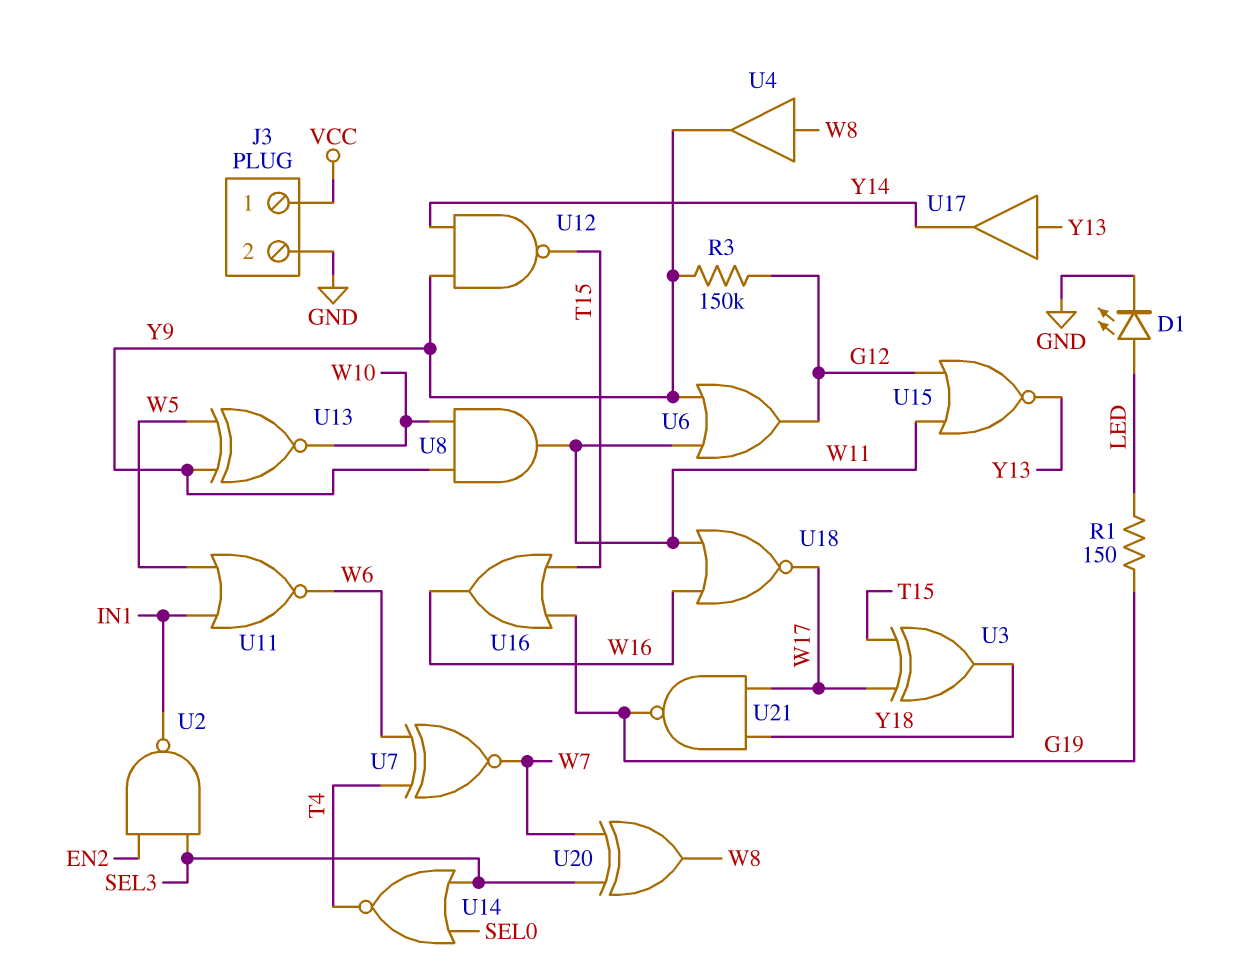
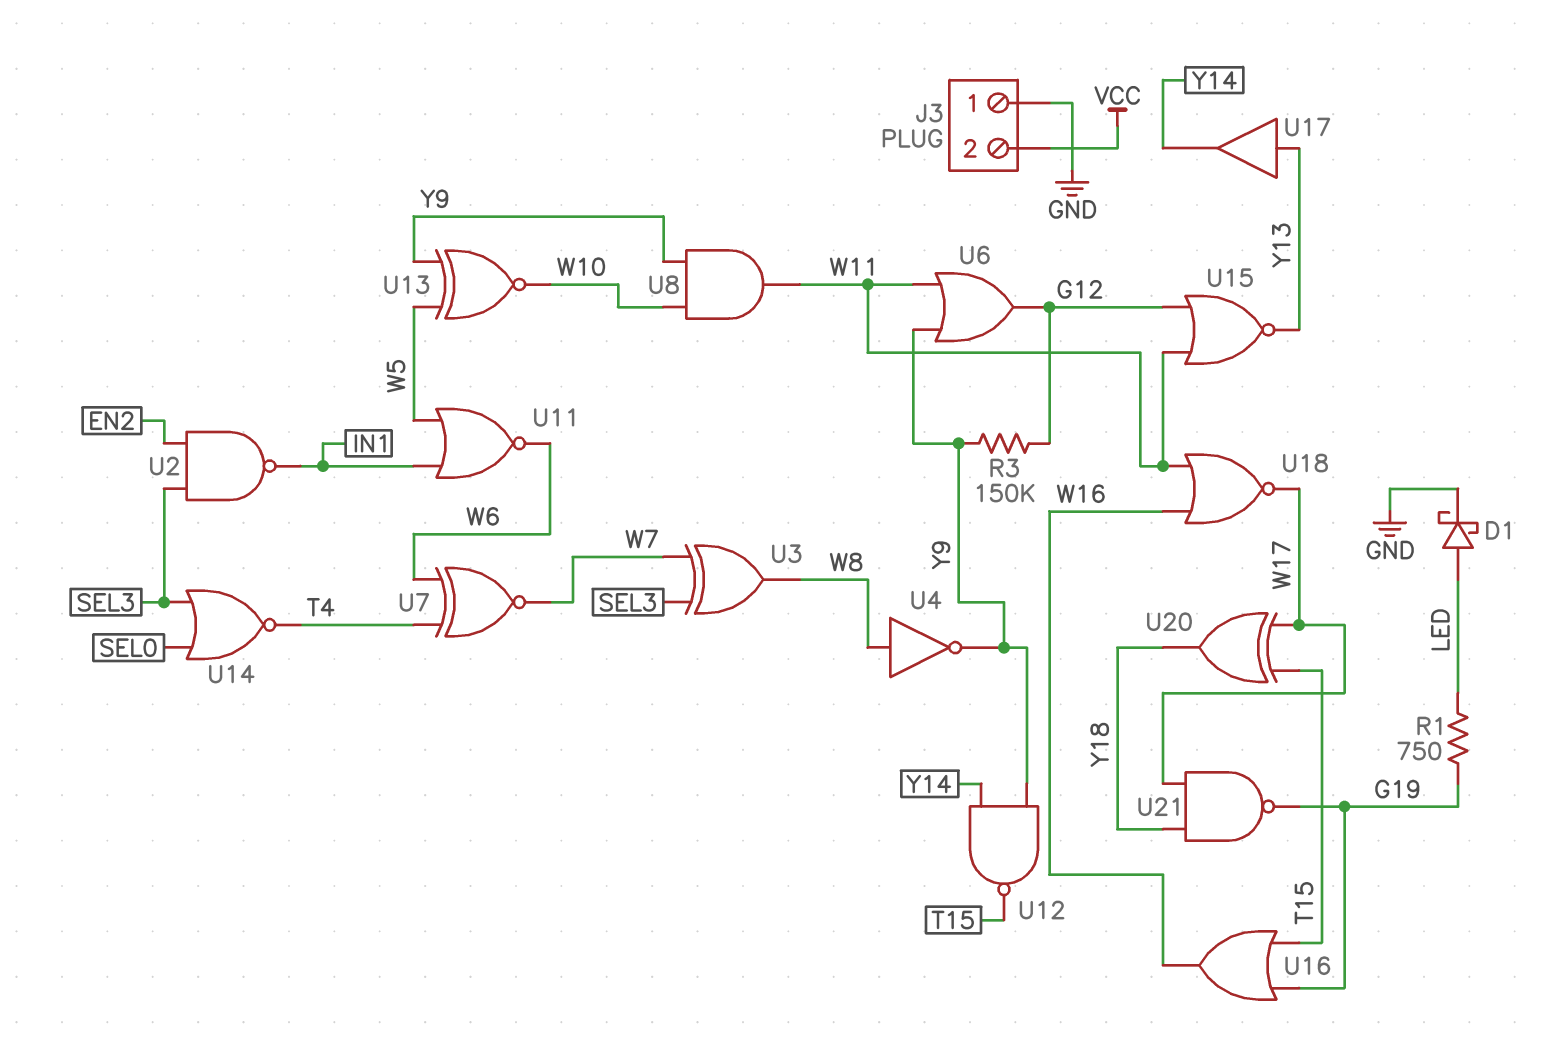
D1: LED (A LED, K GND) -> schottky (A LED, K GND)
J3 pin 1: VCC -> GND
J3 pin 2: GND -> VCC
R1: 150 (G19, LED) -> 750 (G19, LED)
U3: XOR (in T15, in W17, out Y18) -> XOR (in SEL3, in W7, out W8)
U4: buffer (in W8, out Y9) -> NOT (in W8, out Y9)
U20: XOR (in SEL3, in W7, out W8) -> XOR (in T15, in W17, out Y18)

